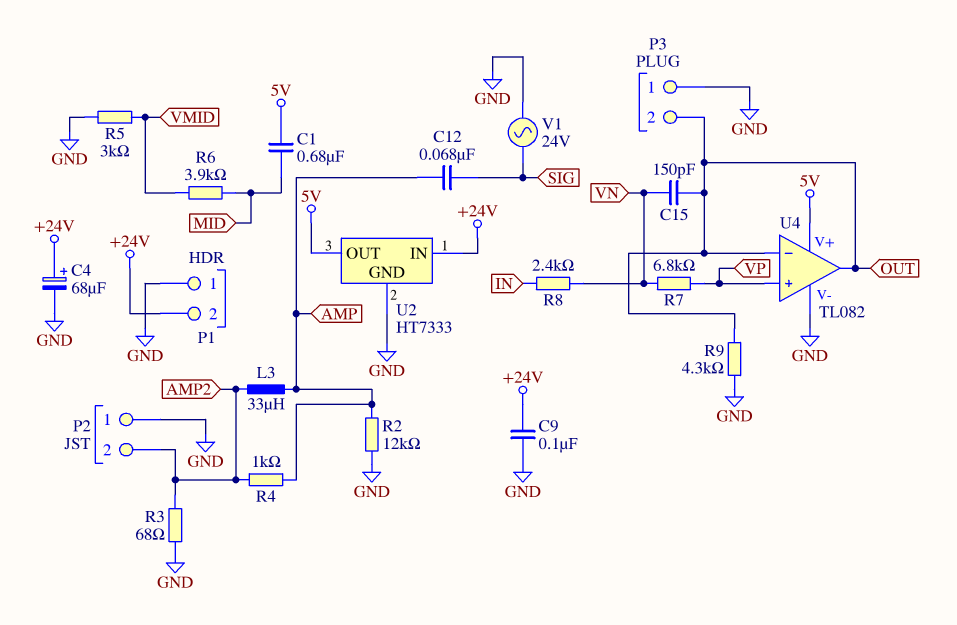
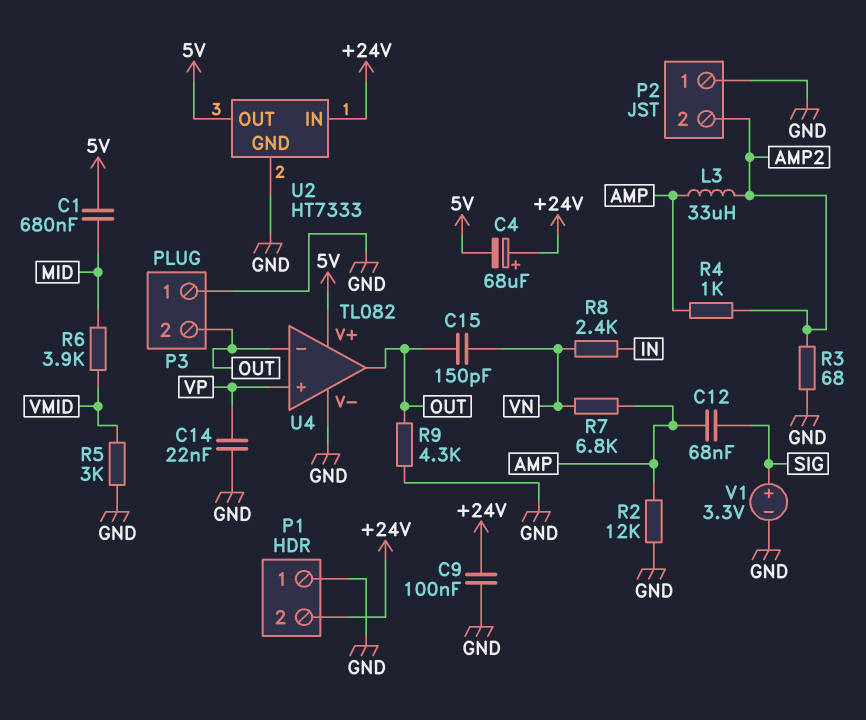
C4: 68uF (plus +24V, minus GND) -> 68uF (plus +24V, minus 5V)
C14: none -> 22nF (GND, VP)
R7: 6.8k (VN, VP) -> 6.8k (AMP, VN)
V1: AC 24V (GND, SIG) -> 3.3V (plus SIG, minus GND)

